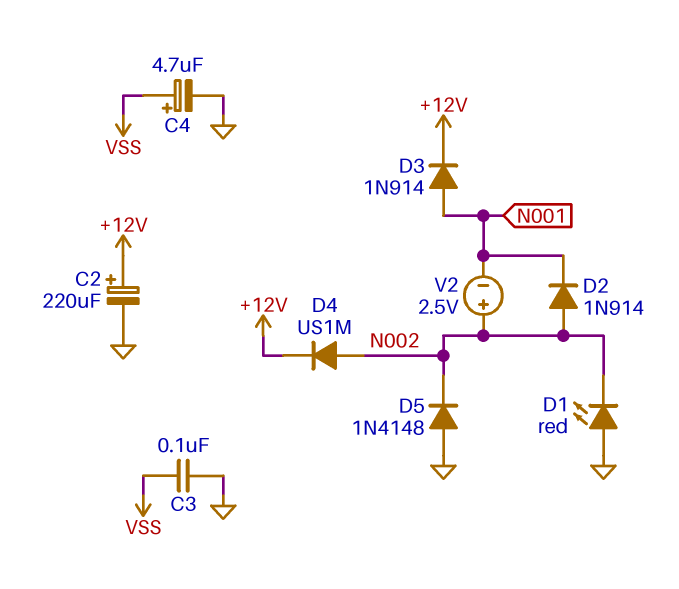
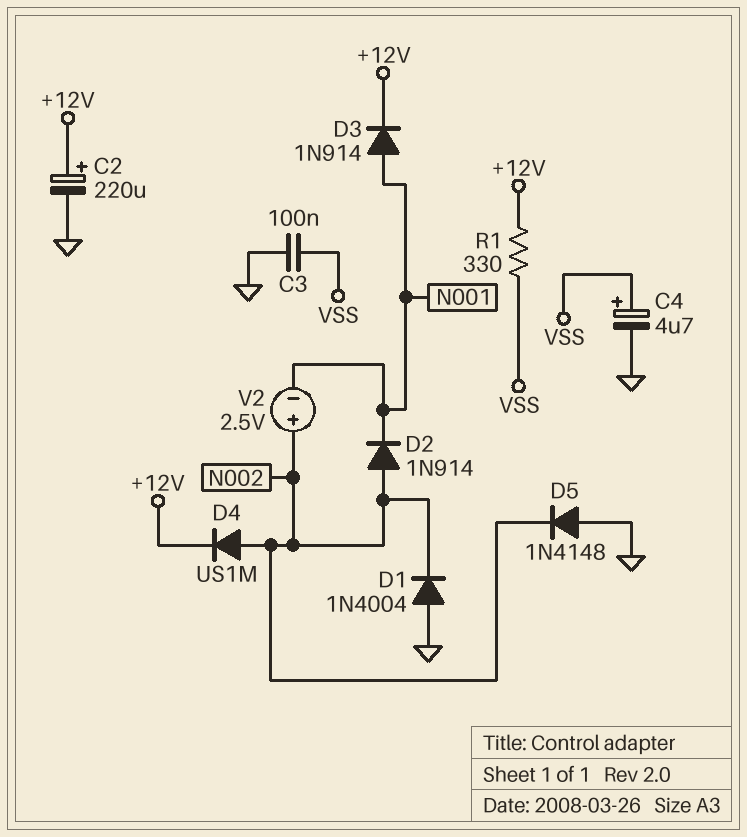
D1: LED red (A GND, K N002) -> diode 1N4004 (A GND, K N002)
R1: none -> 330 (+12V, VSS)

